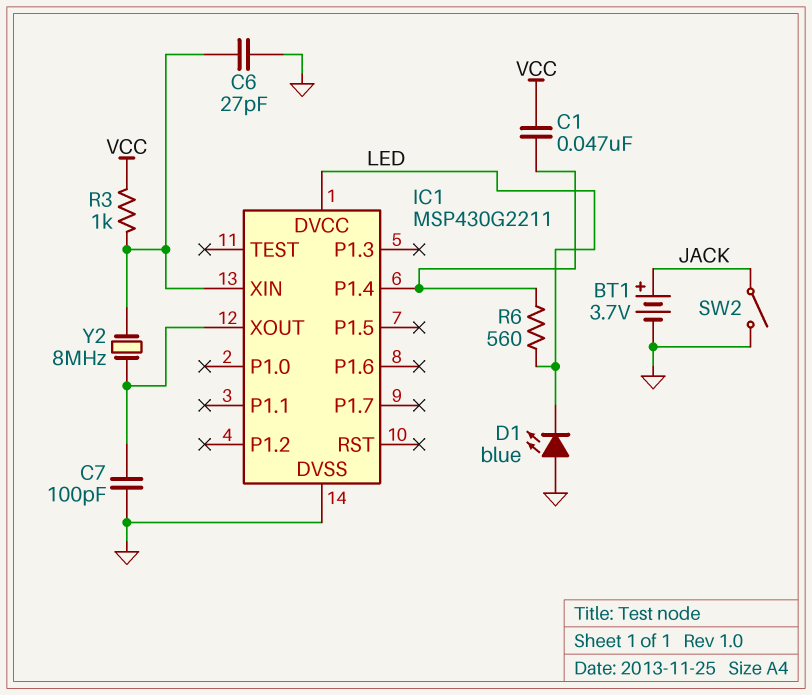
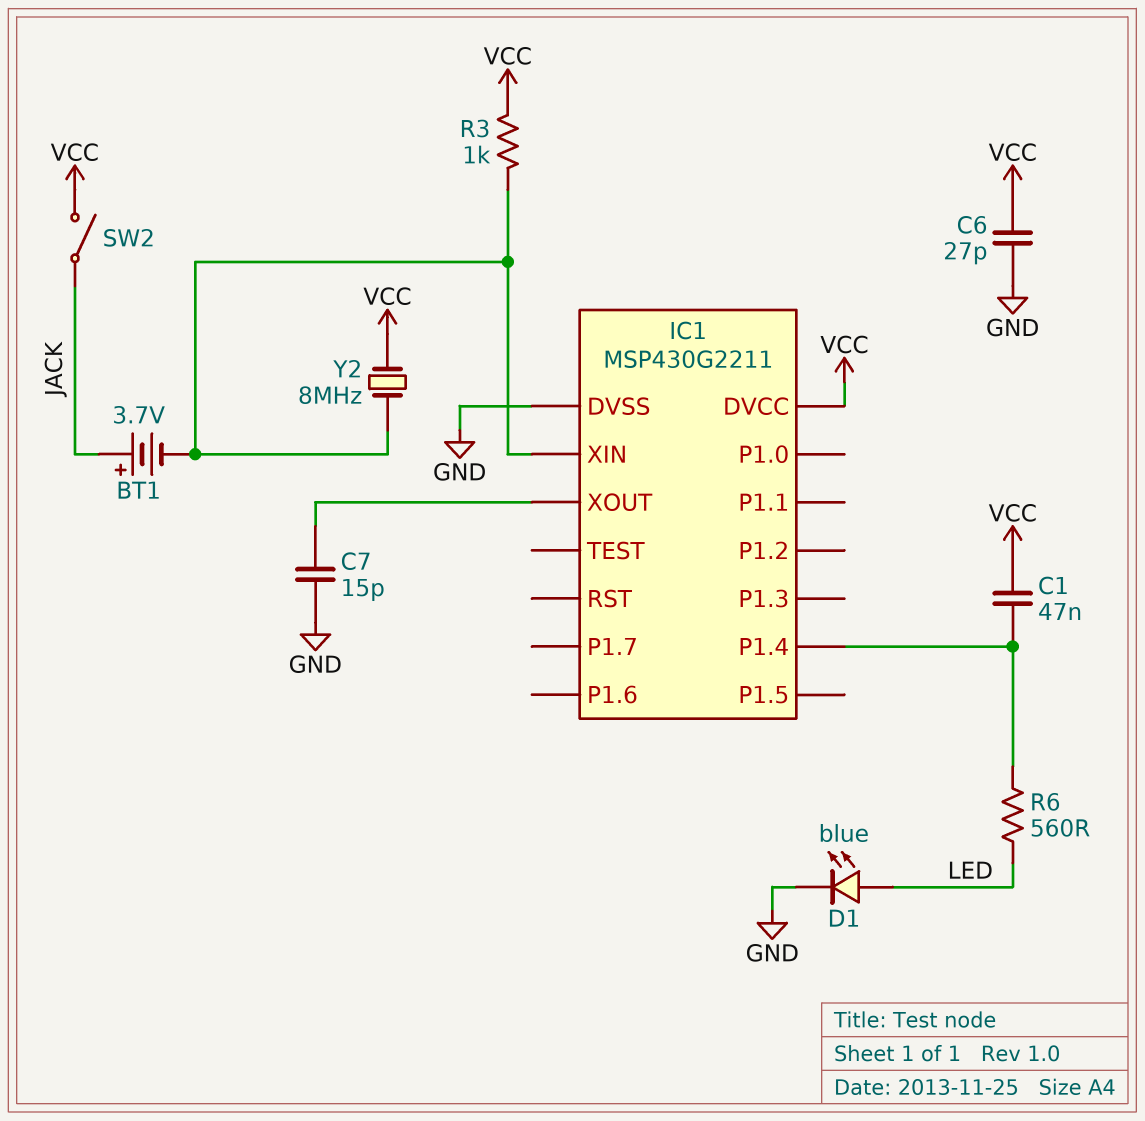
BT1: 3.7V (plus JACK, minus GND) -> 3.7V (plus JACK, minus IC1/XIN)
C6: 27pF (GND, IC1/XIN) -> 27pF (GND, VCC)
C7: 100pF (GND, IC1/XOUT) -> 15pF (GND, IC1/XOUT)
D1: LED blue (A GND, K LED) -> LED blue (A LED, K GND)
IC1 pin DVCC: LED -> VCC
SW2: switch (GND, JACK) -> switch (JACK, VCC)
Y2: 8MHz (IC1/XIN, IC1/XOUT) -> 8MHz (IC1/XIN, VCC)

